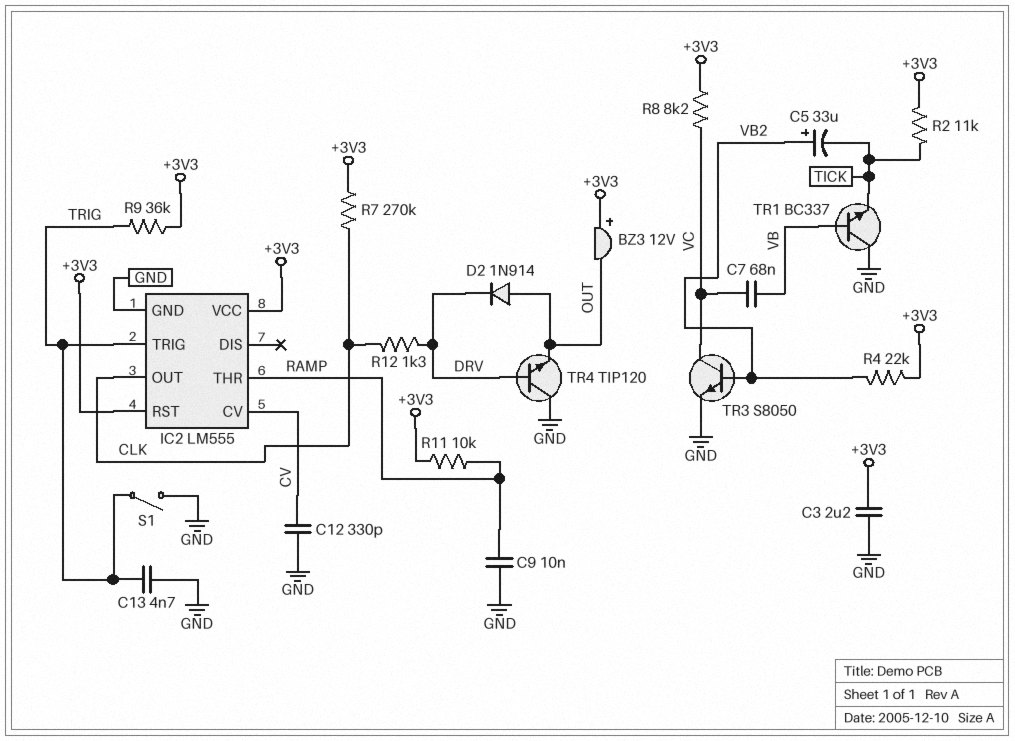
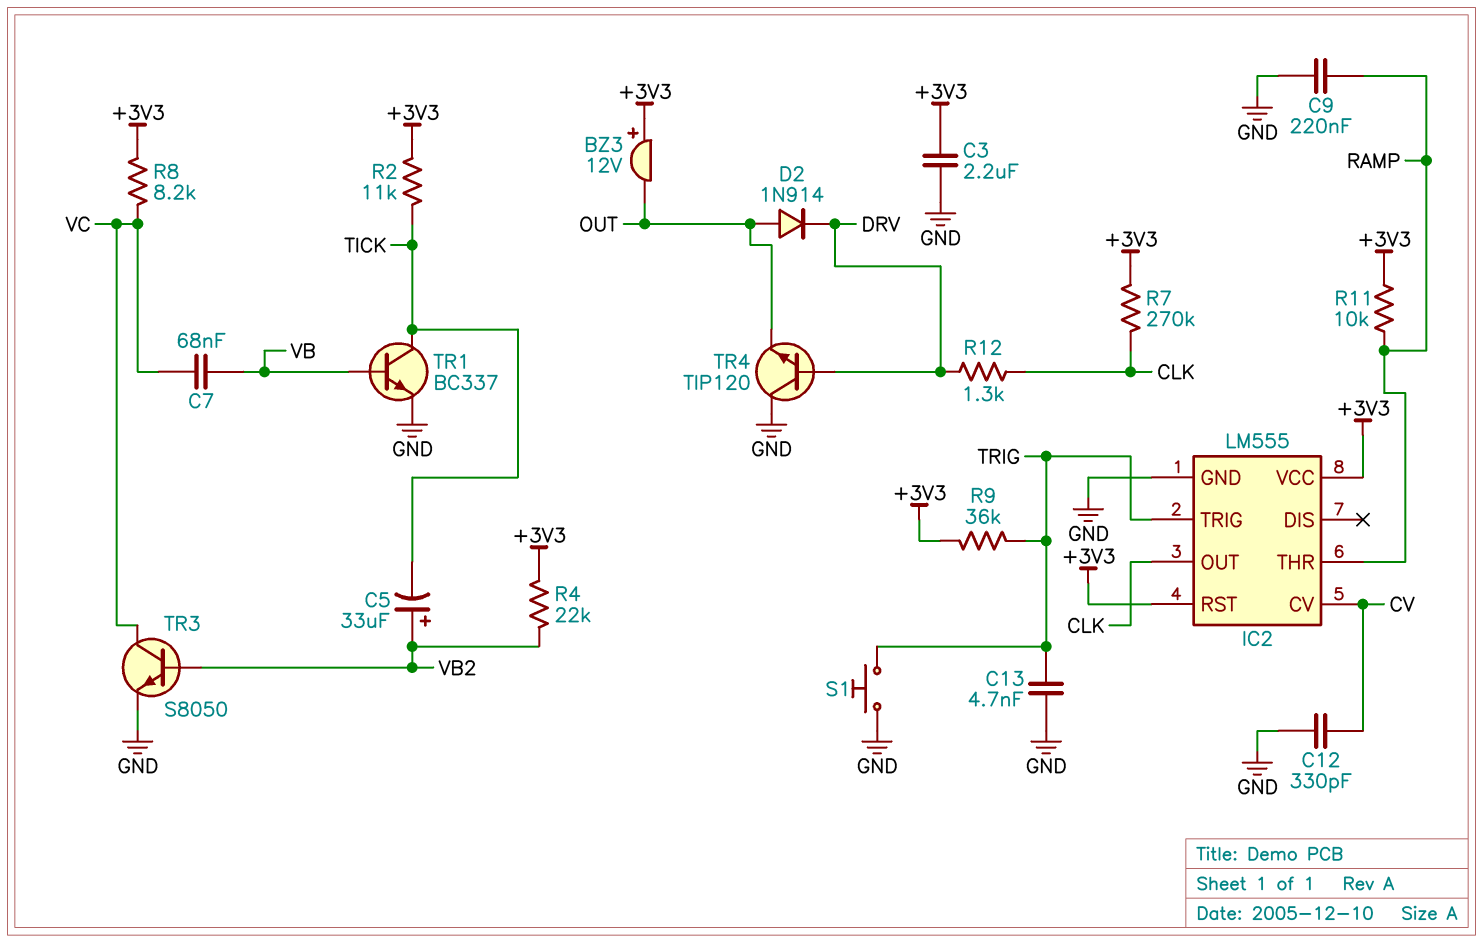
C9: 10nF (GND, RAMP) -> 220nF (GND, RAMP)
S1: switch (GND, TRIG) -> button (GND, TRIG)
TR1: NPN BC337 (B VB, C GND, E TICK) -> NPN BC337 (B VB, C TICK, E GND)

